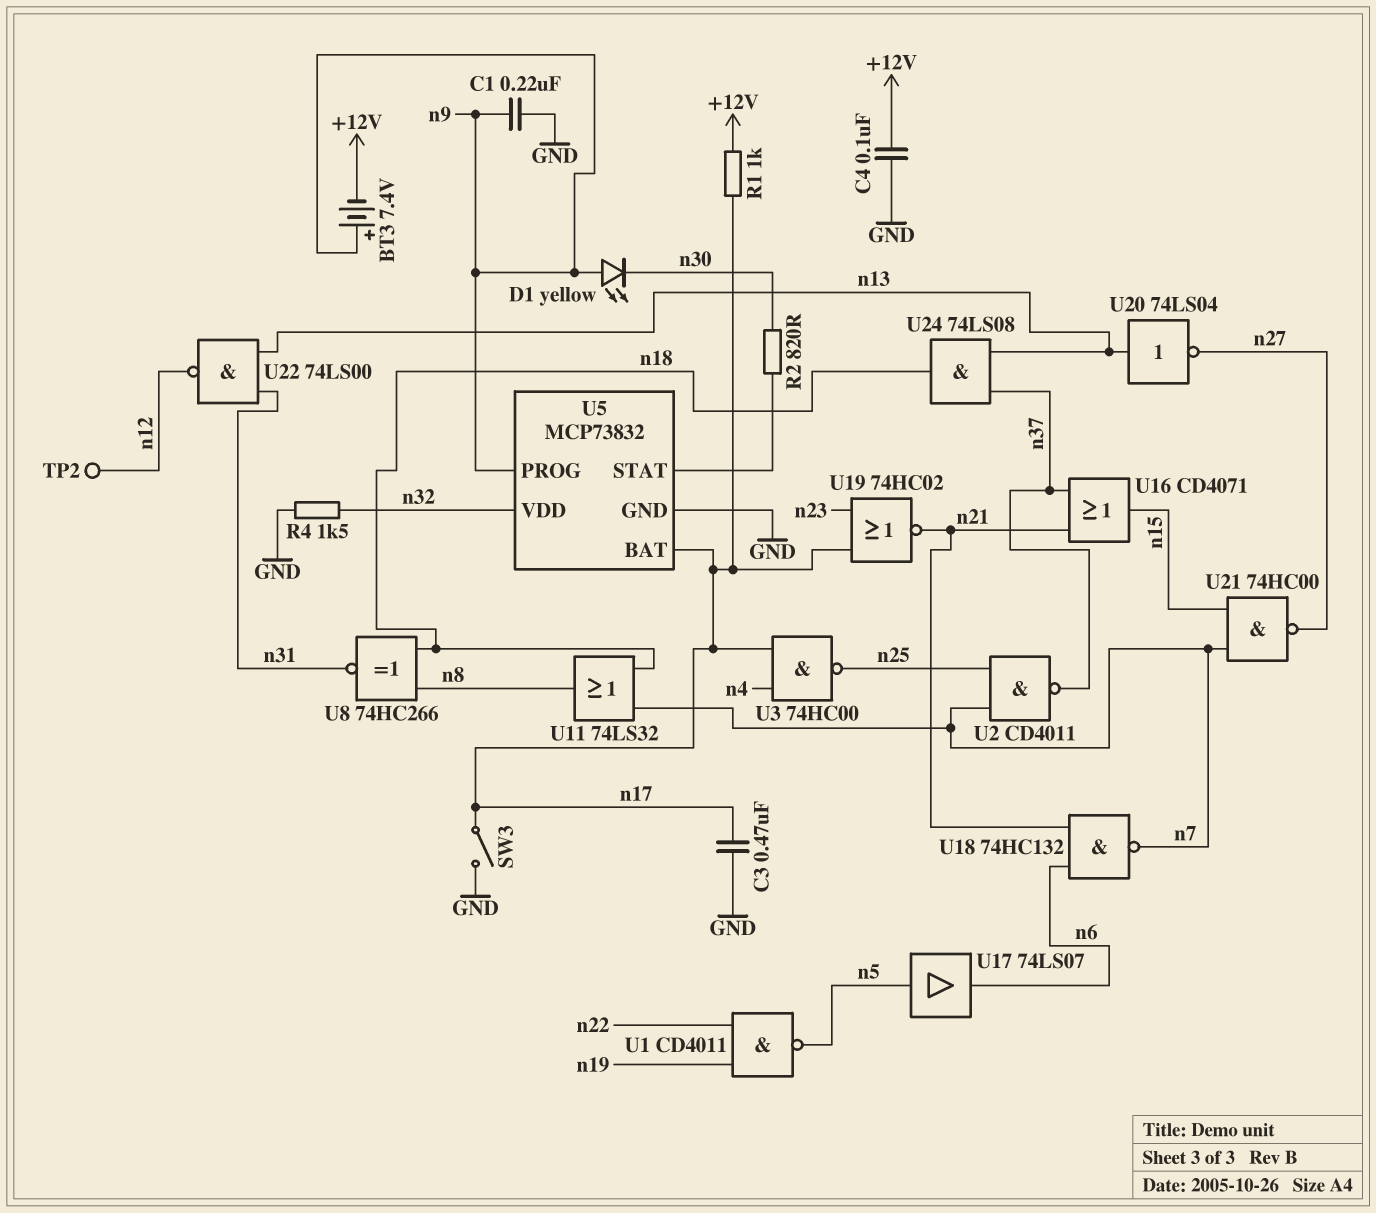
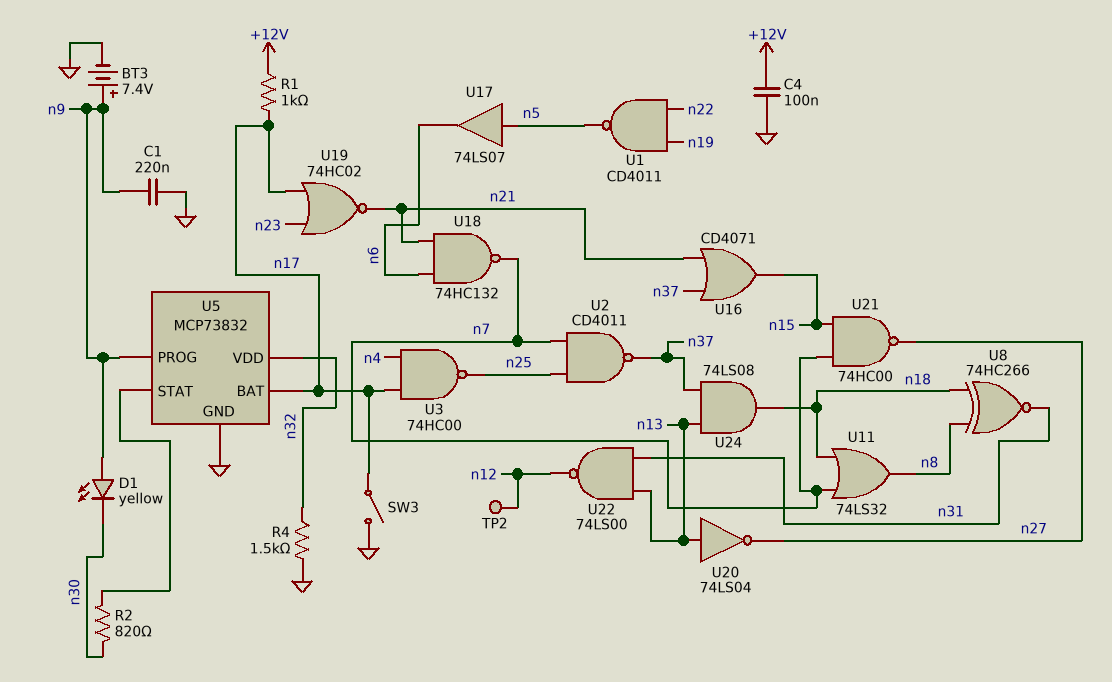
BT3: 7.4V (plus n9, minus +12V) -> 7.4V (plus n9, minus GND)
C3: 470nF (GND, n17) -> none

